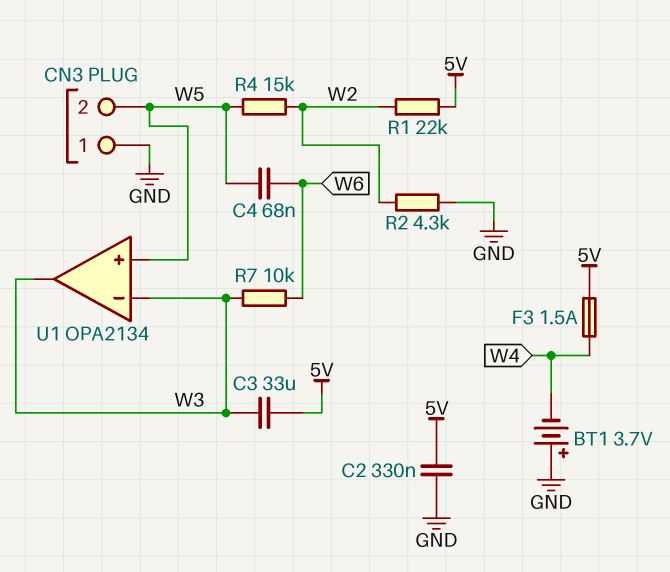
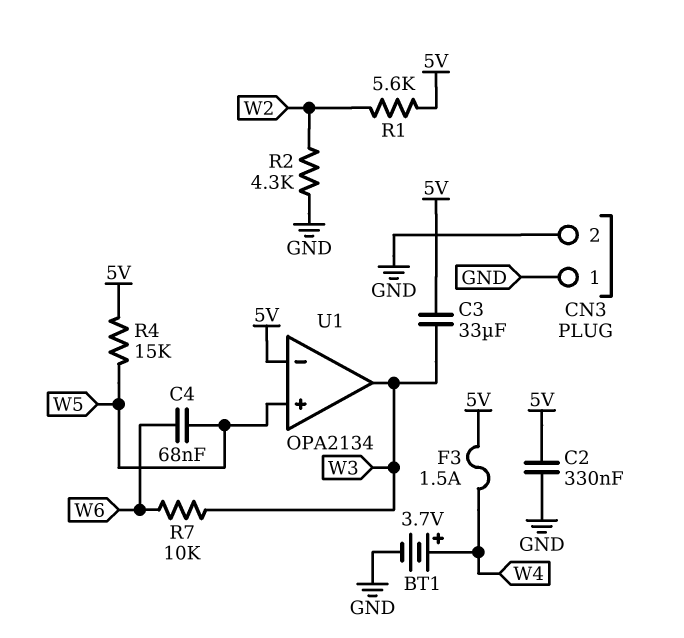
BT1: 3.7V (plus GND, minus W4) -> 3.7V (plus W4, minus GND)
CN3 pin 2: W5 -> GND
R1: 22k (5V, W2) -> 5.6k (5V, W2)
R4: 15k (W2, W5) -> 15k (5V, W5)
U1 pin in-: W3 -> 5V

